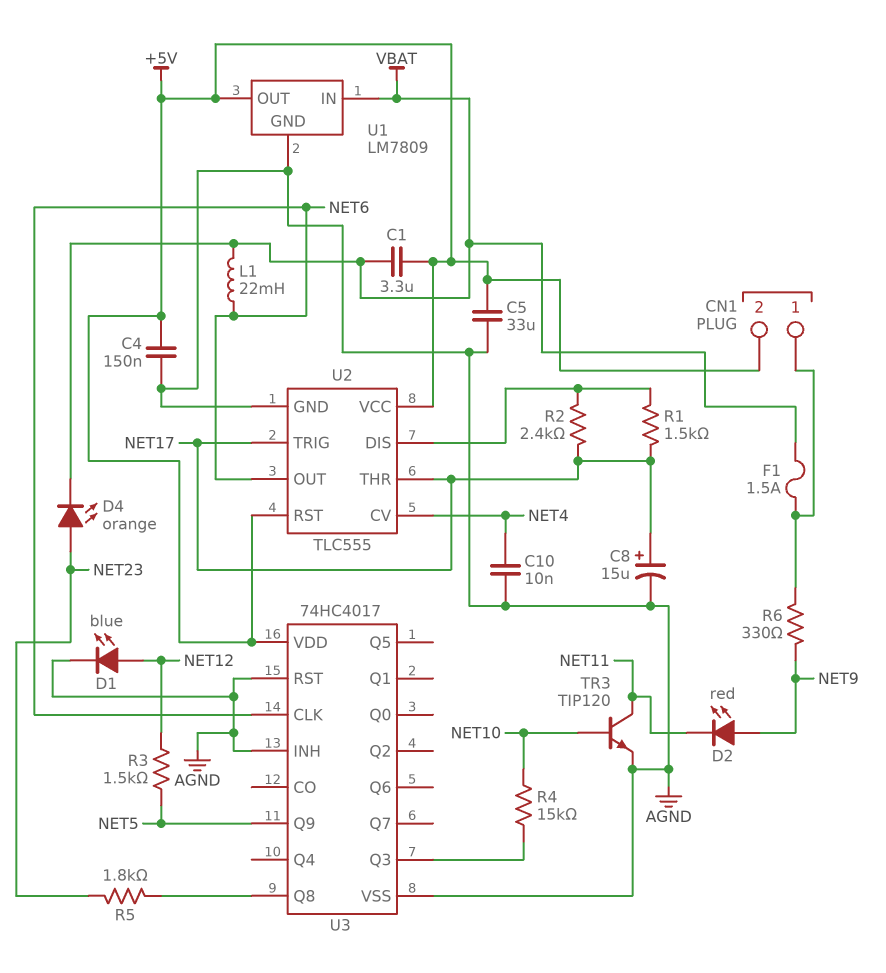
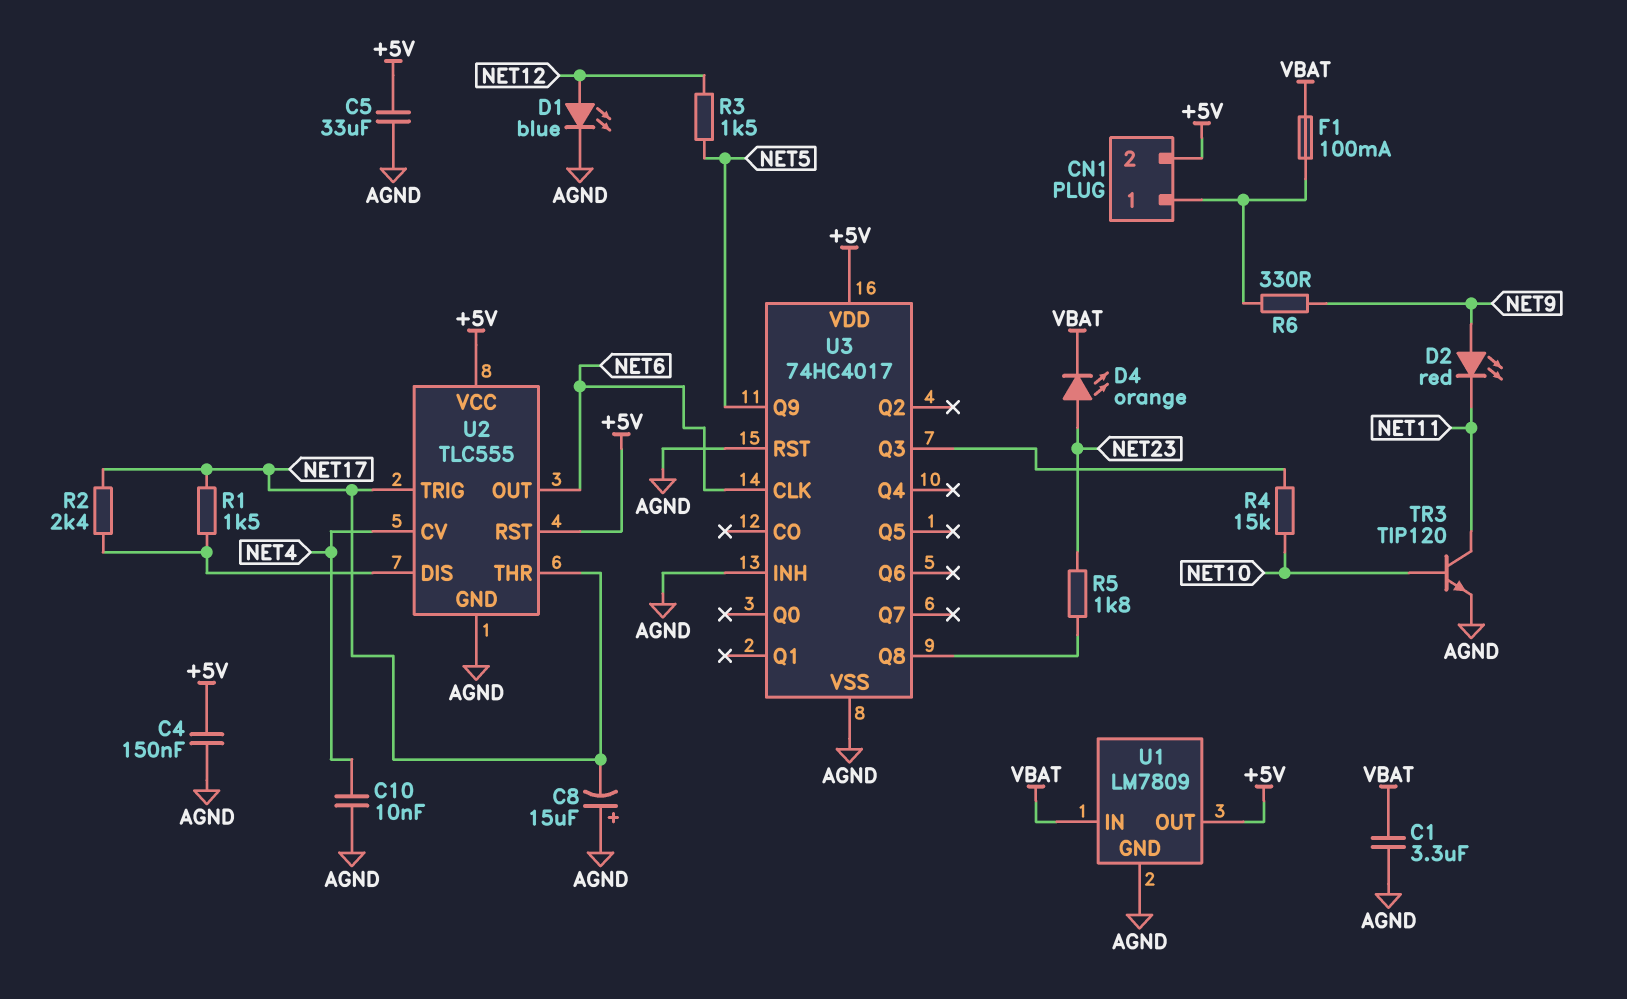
C1: 3.3uF (+5V, VBAT) -> 3.3uF (AGND, VBAT)
C8: 15uF (plus NET17, minus AGND) -> 15uF (plus AGND, minus NET17)
F1: 1.5A (CN1/1, VBAT) -> 100mA (CN1/1, VBAT)
L1: 22mH (NET6, VBAT) -> none

